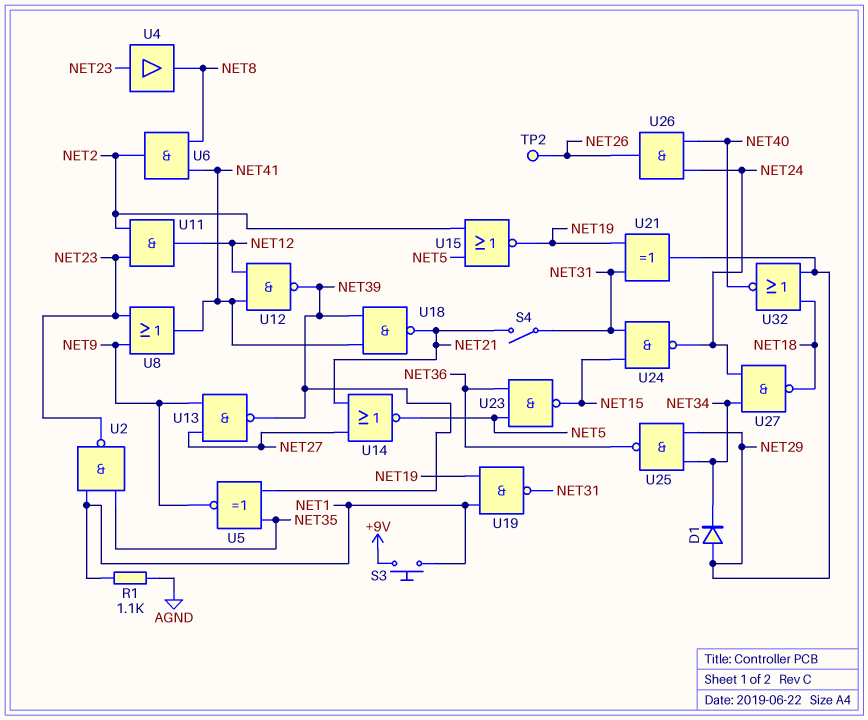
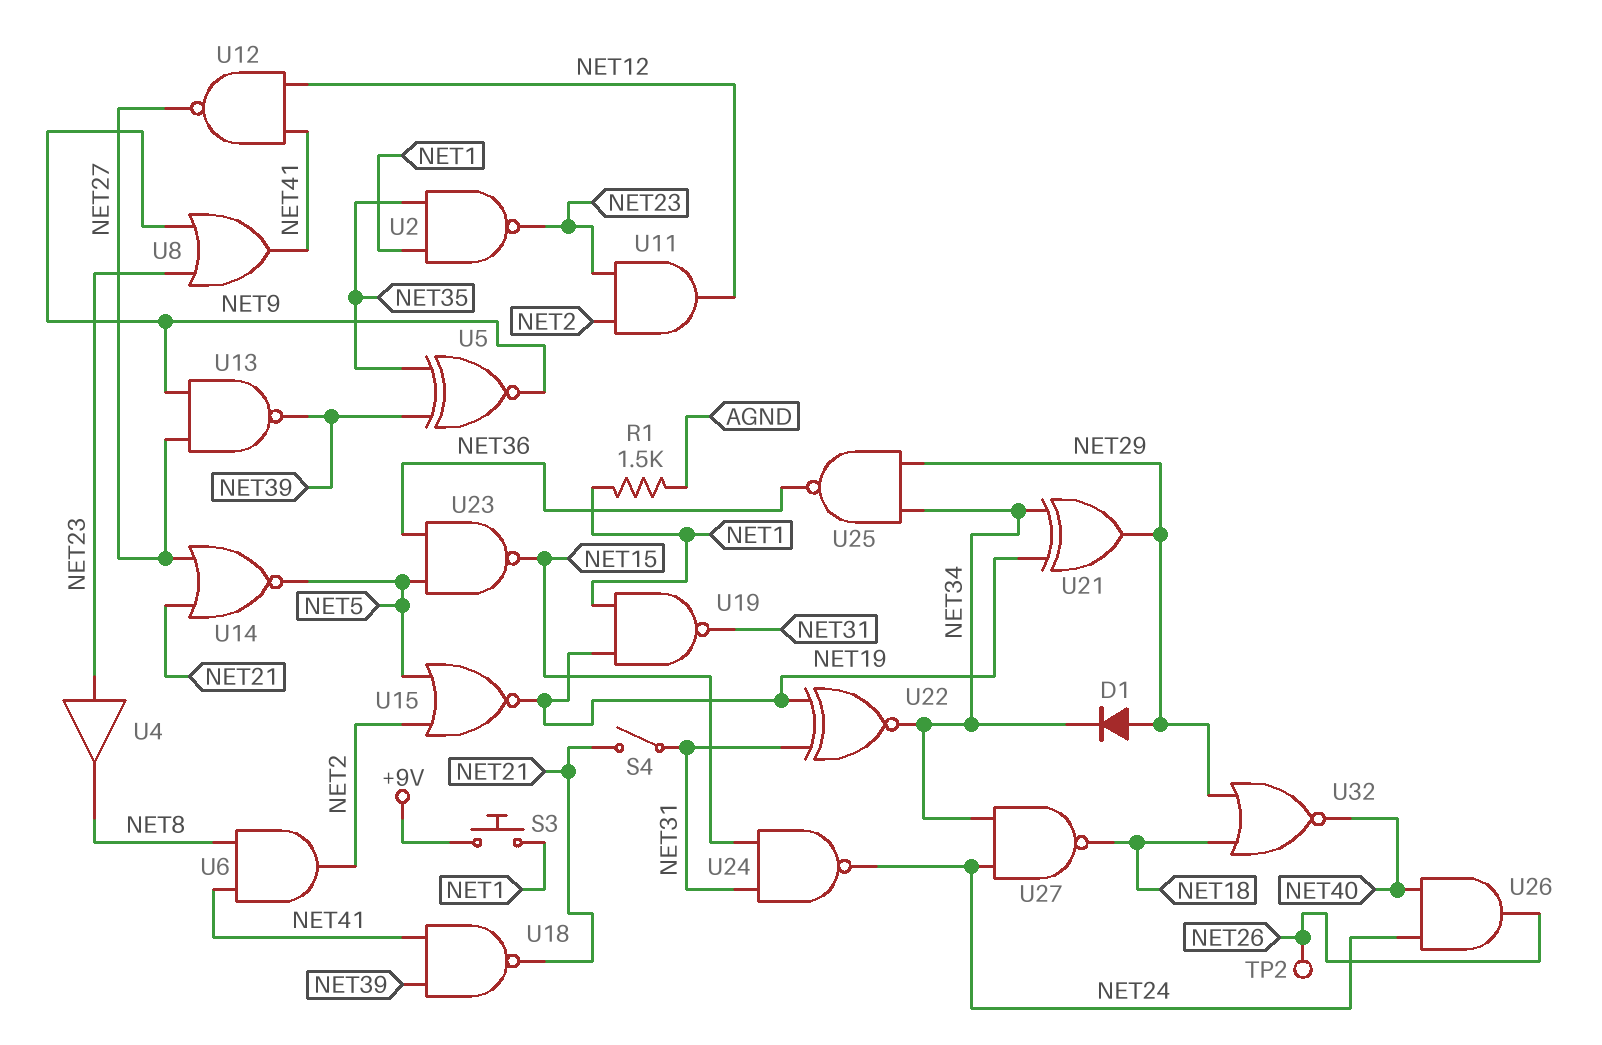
R1: 1.1k (AGND, NET1) -> 1.5k (AGND, NET1)
U12: NAND (in NET12, in NET41, out NET39) -> NAND (in NET12, in NET41, out NET27)
U21: XOR (in NET19, in NET31, out NET29) -> XOR (in NET19, in NET34, out NET29)
U22: none -> XNOR (in NET19, in NET31, out NET34)

